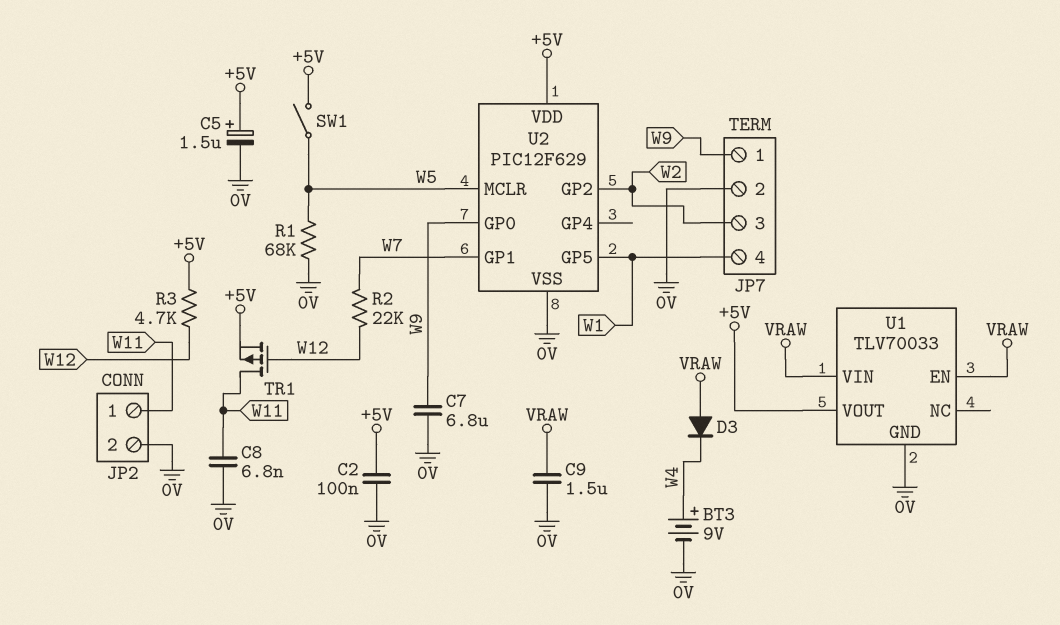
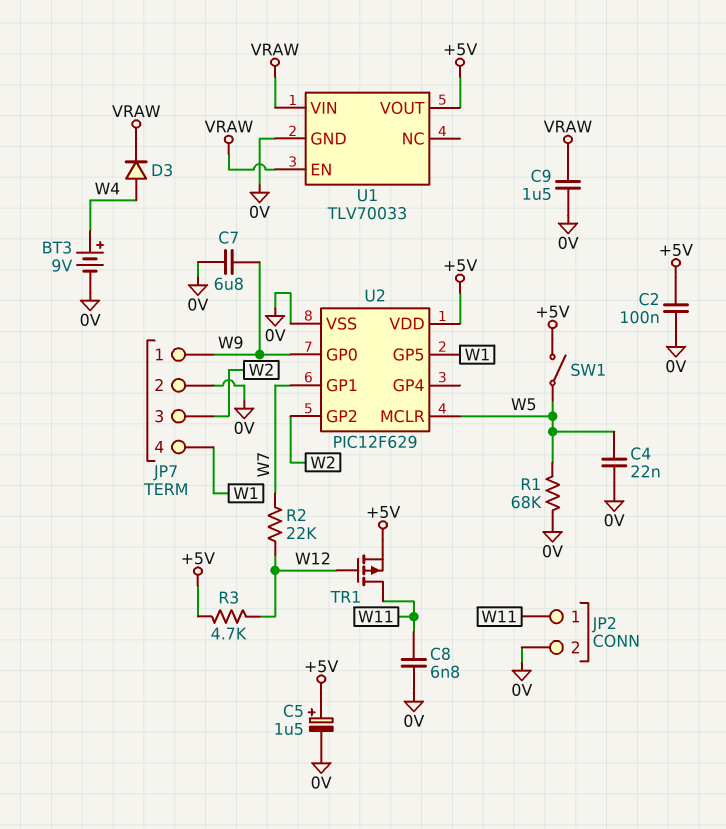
C4: none -> 22nF (0V, W5)
D3: diode (A VRAW, K W4) -> diode (A W4, K VRAW)

